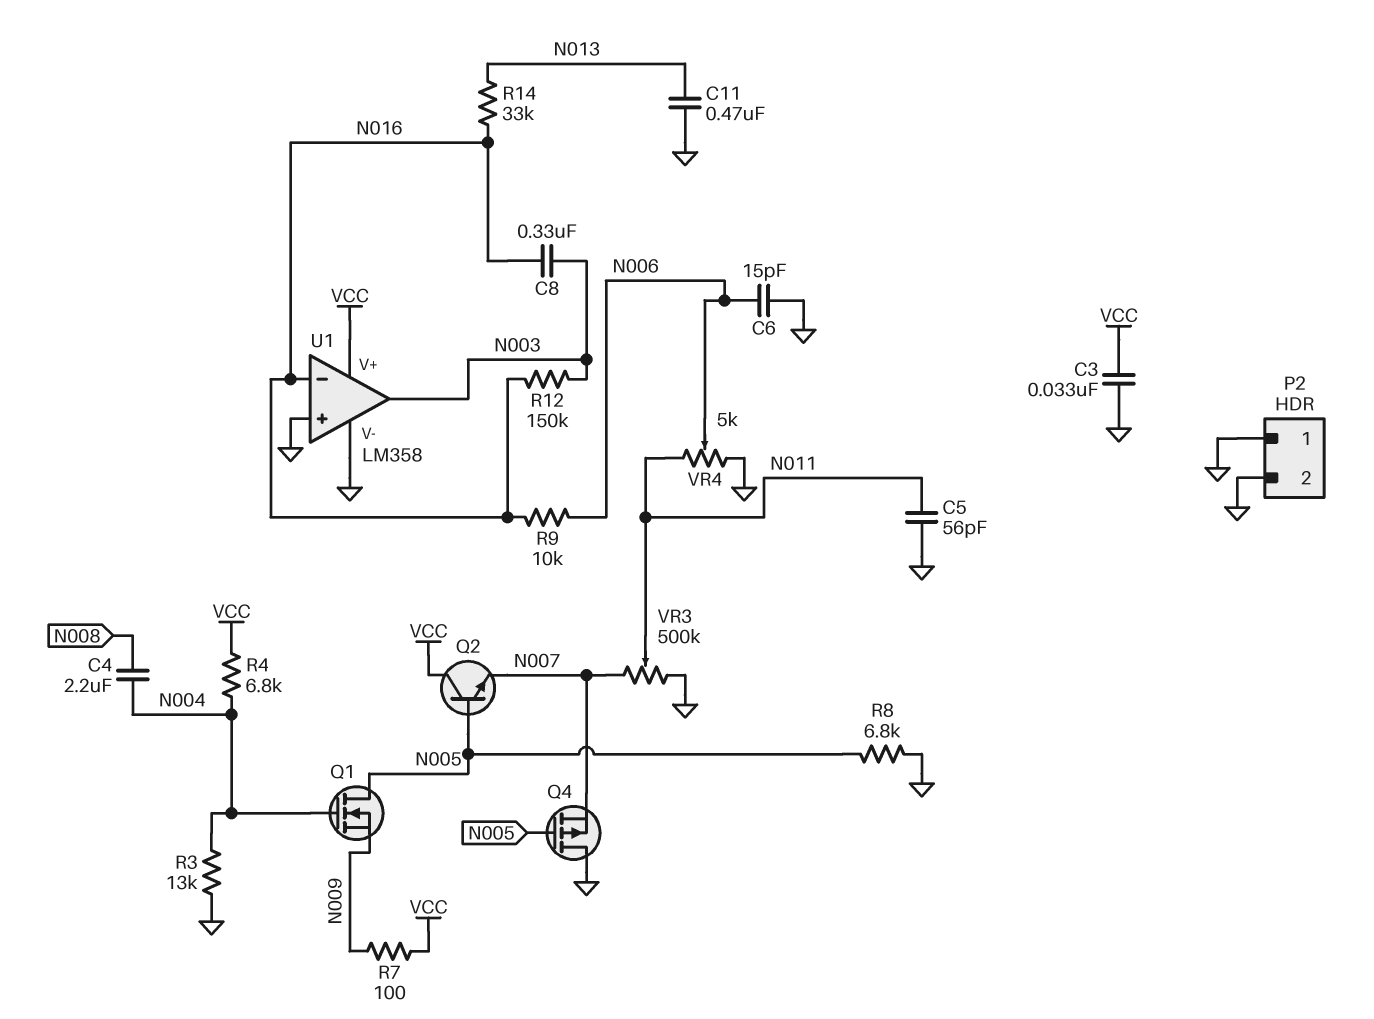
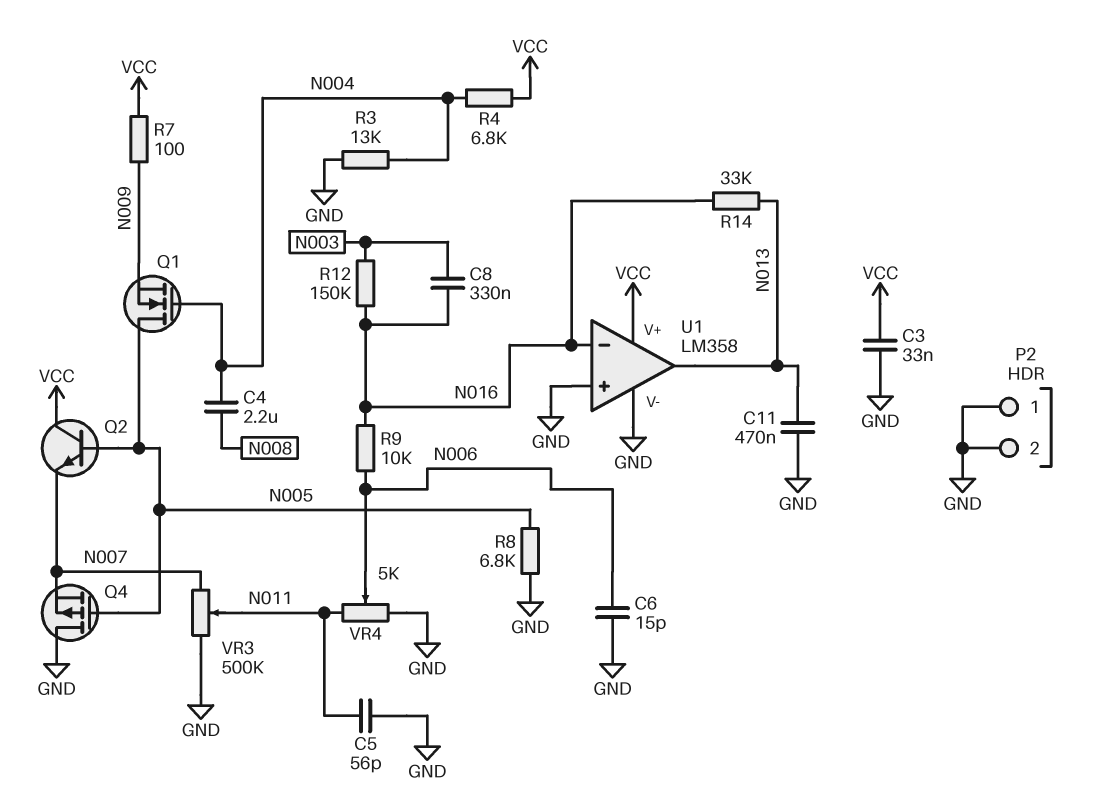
U1 pin out: N003 -> N013

